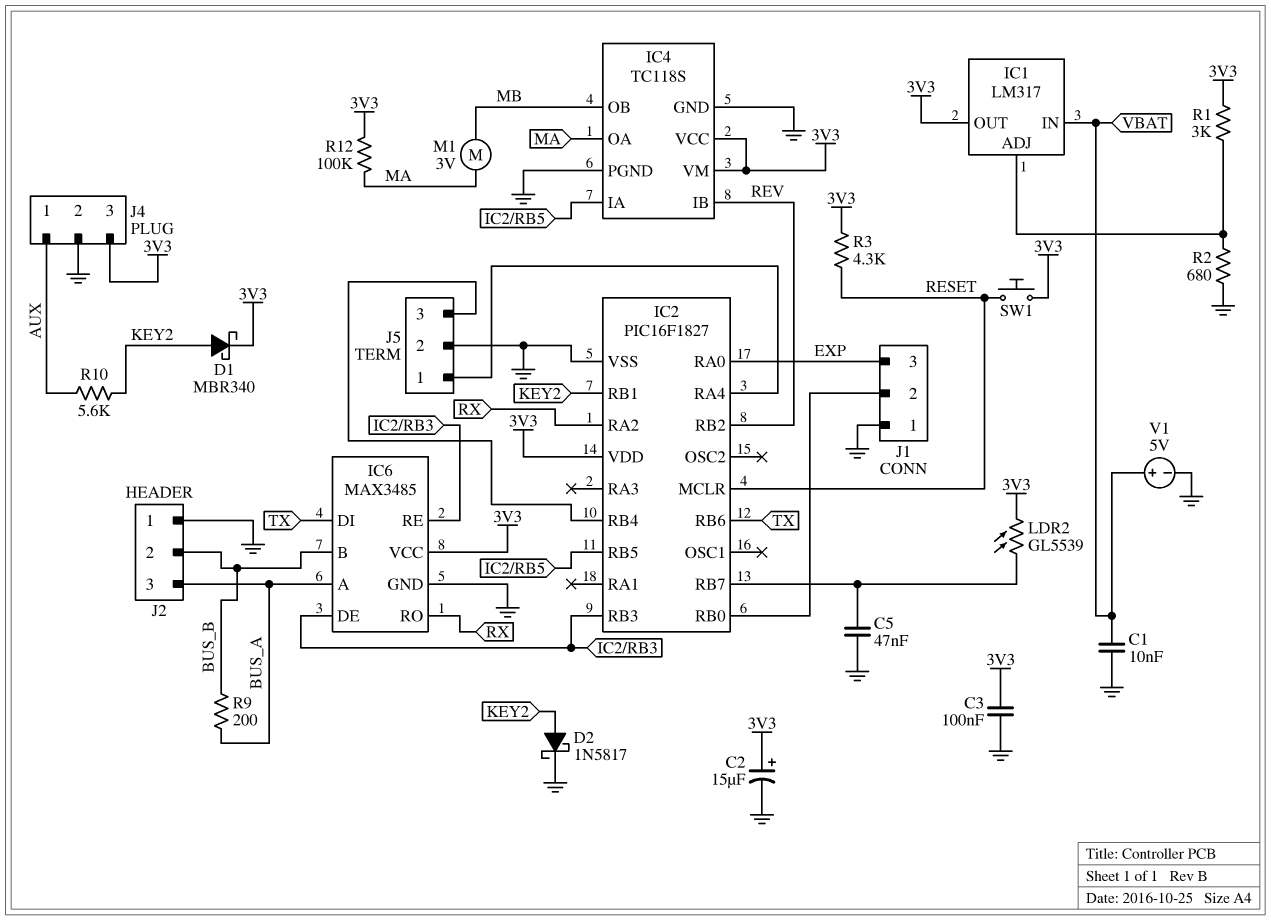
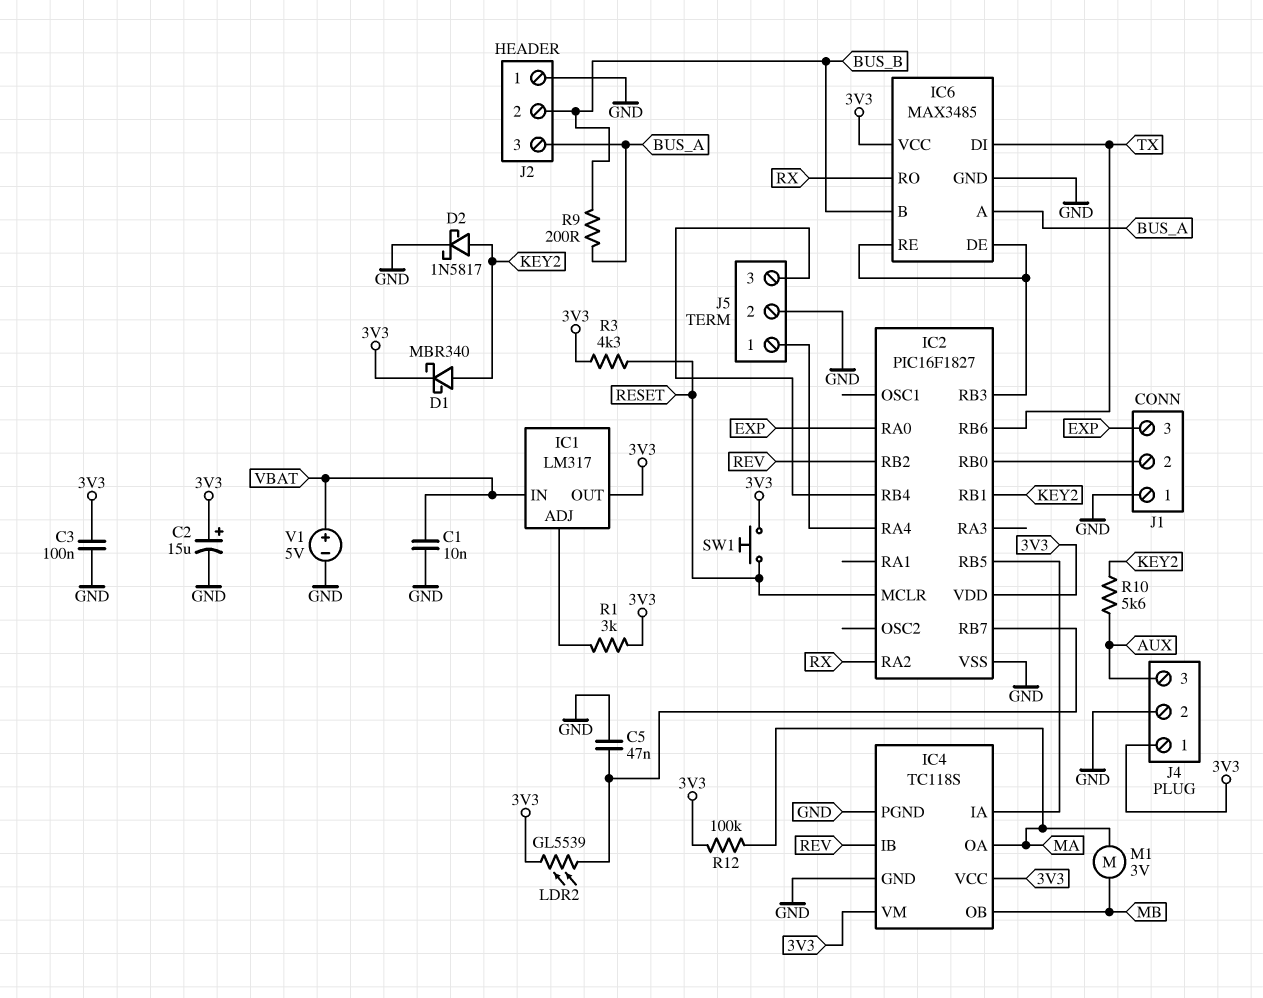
J4 pin 1: AUX -> 3V3
J4 pin 3: 3V3 -> AUX
R2: 680 (GND, IC1/ADJ) -> none

